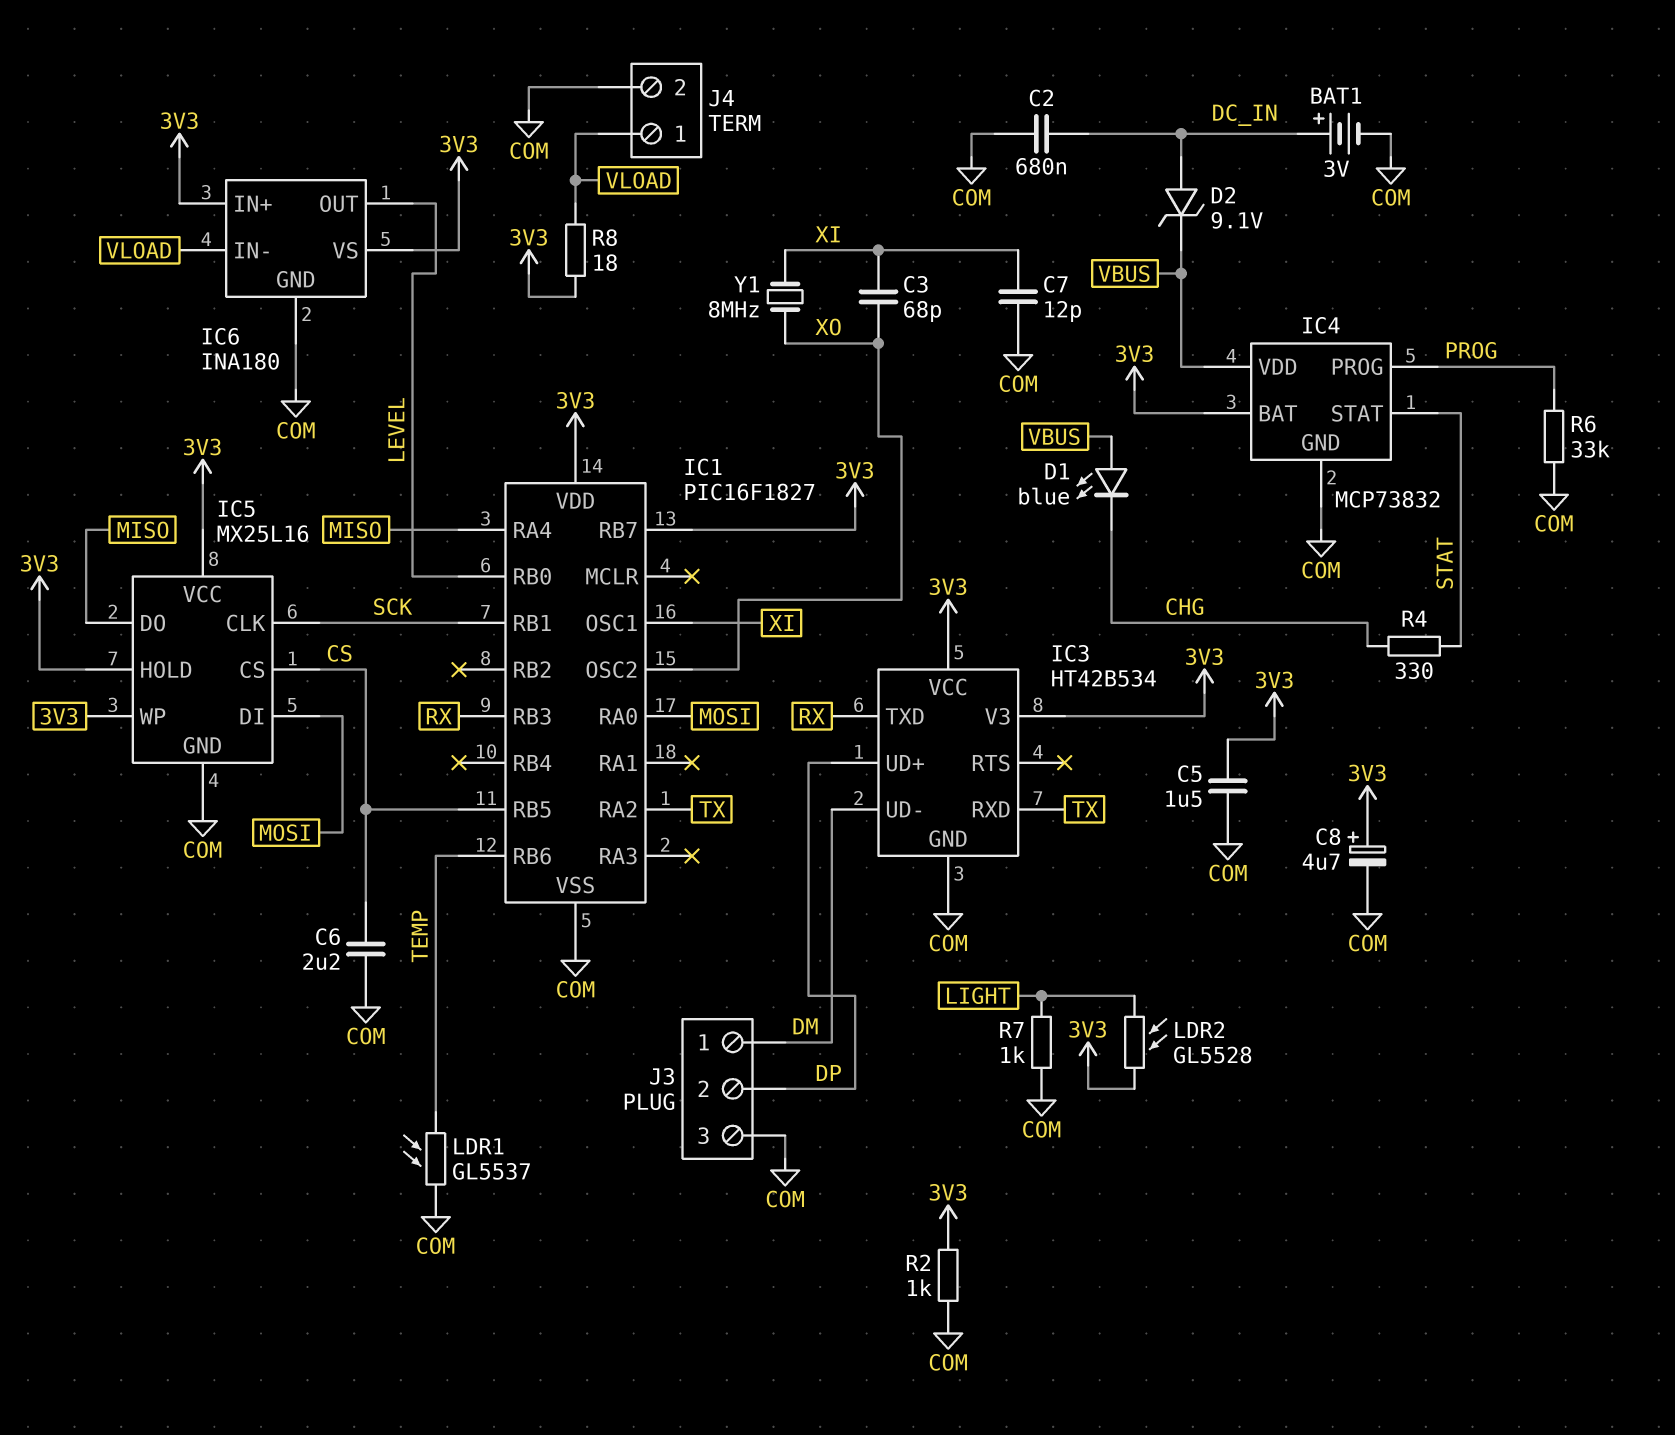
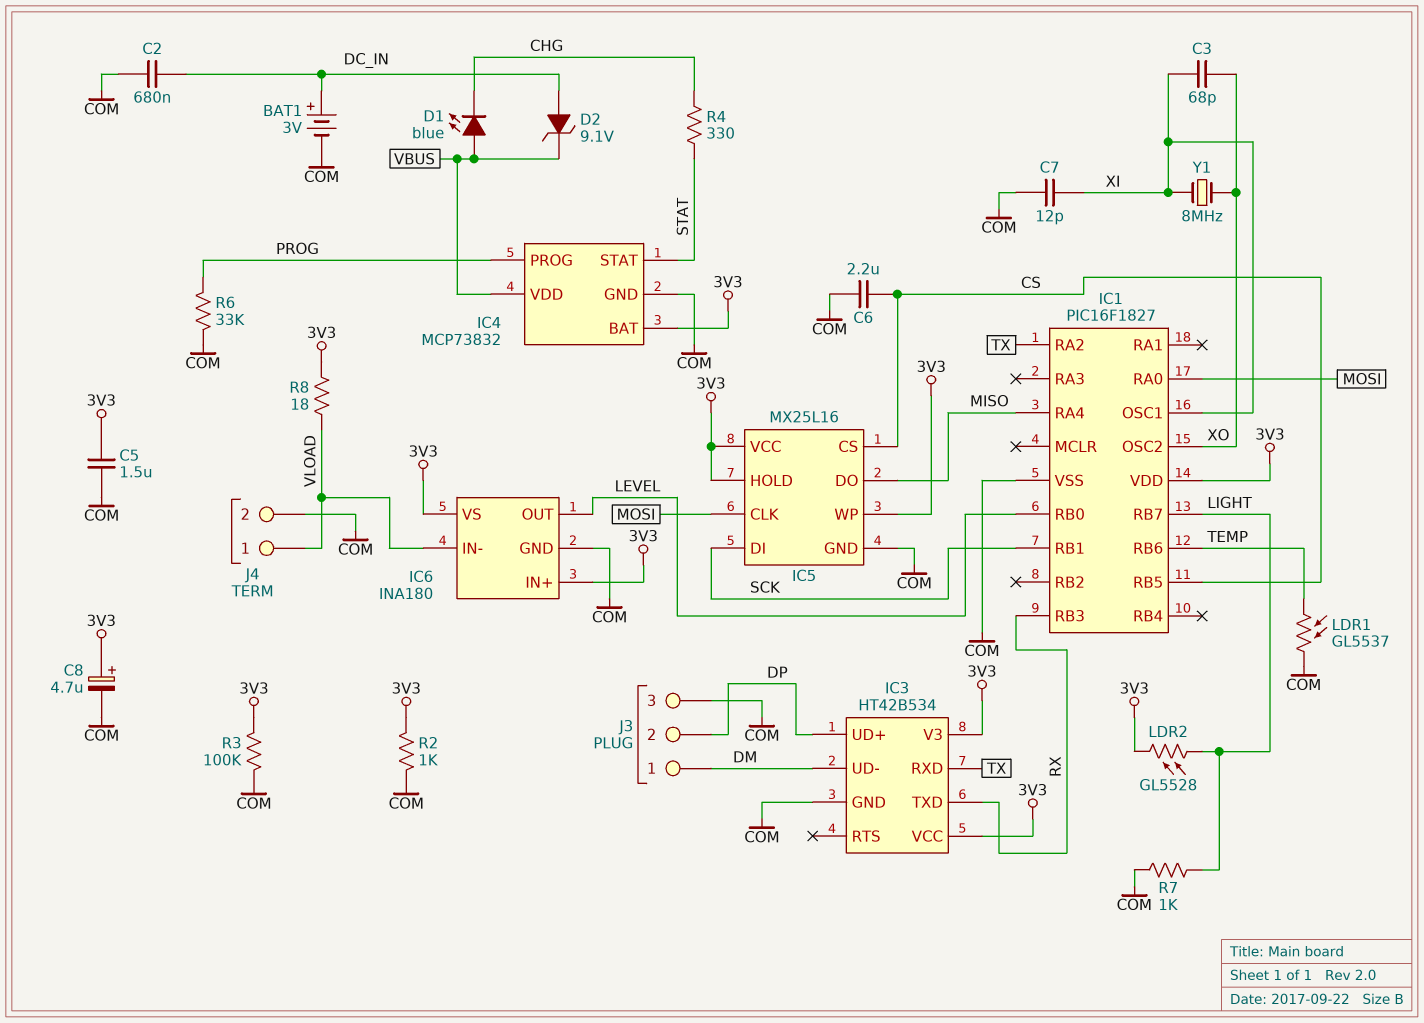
IC1 pin RB7: 3V3 -> LIGHT
IC5 pin CLK: SCK -> MOSI
IC5 pin DI: MOSI -> SCK
R3: none -> 100k (3V3, COM)

